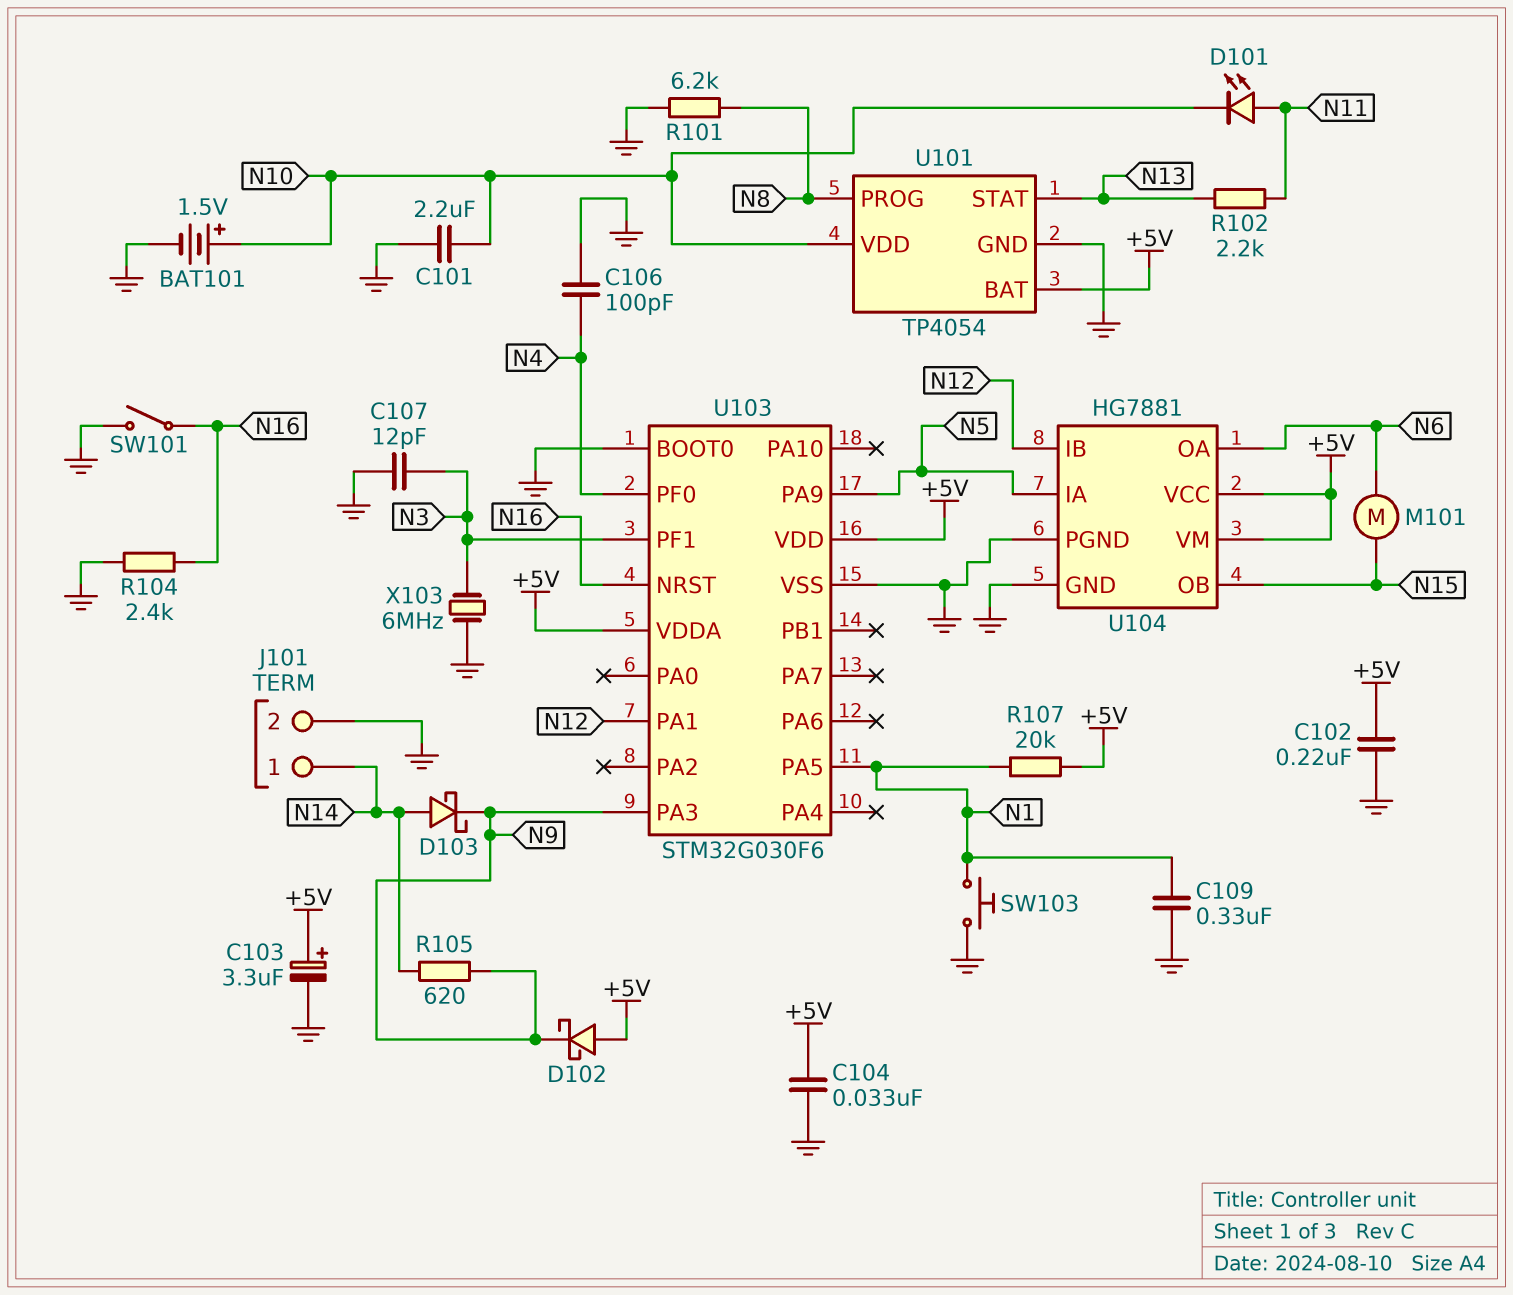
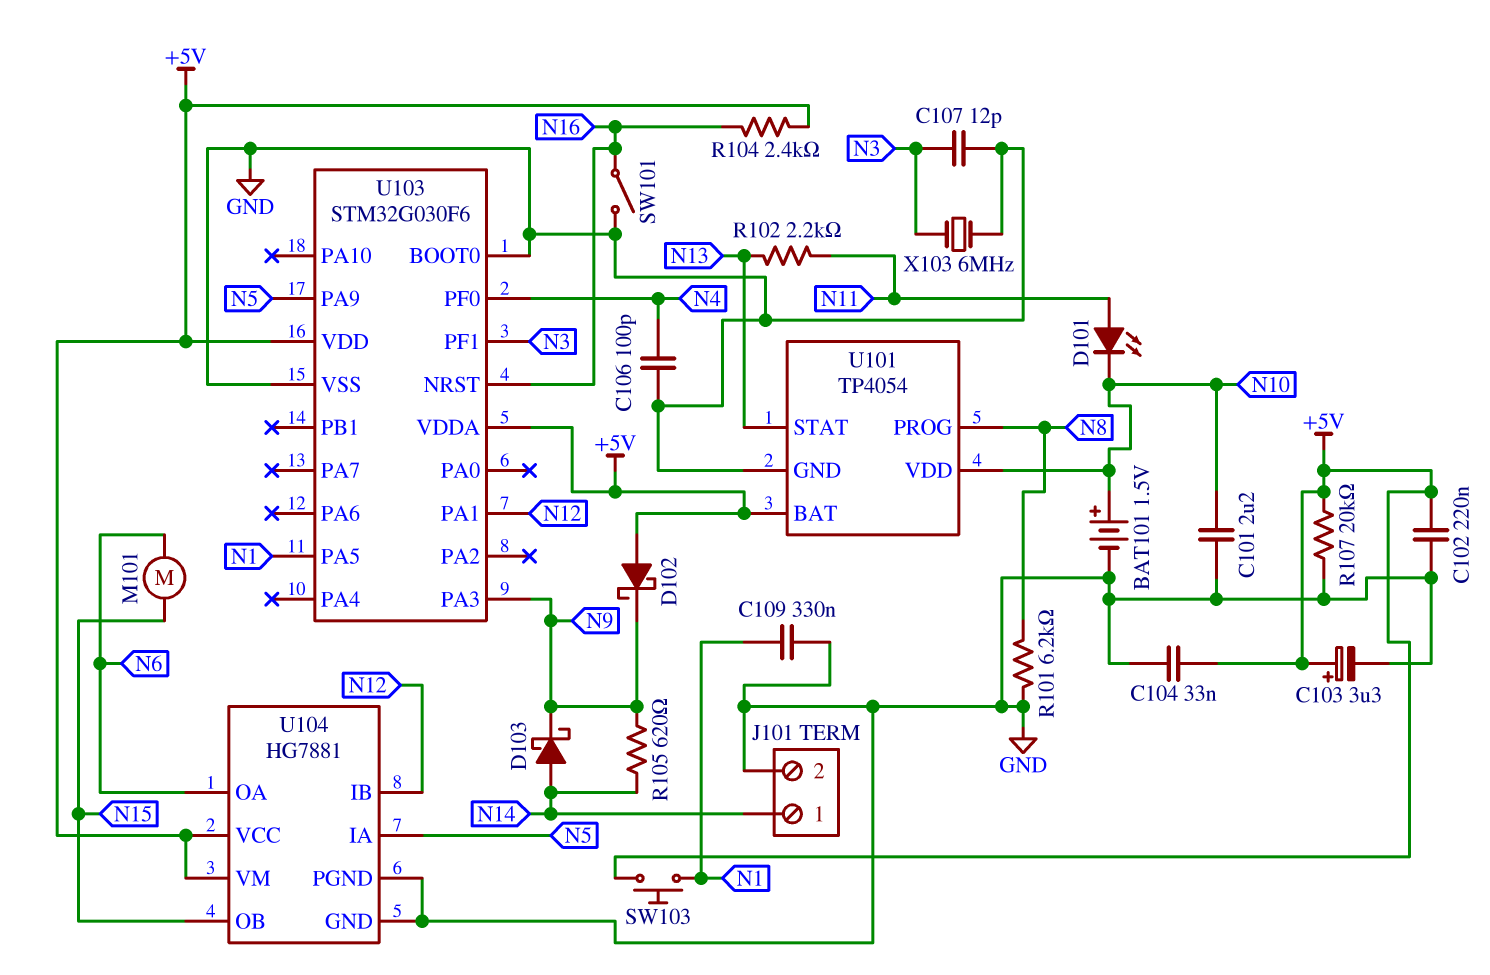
R104: 2.4k (GND, N16) -> 2.4k (+5V, N16)
R107: 20k (+5V, N1) -> 20k (+5V, GND)
SW103: button (GND, N1) -> button (+5V, N1)

